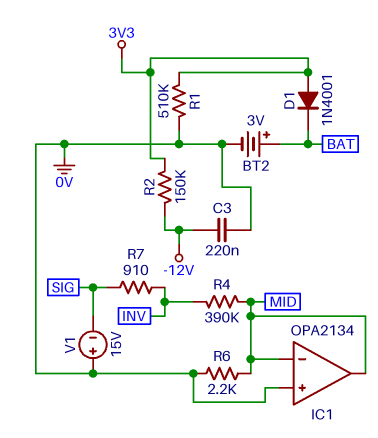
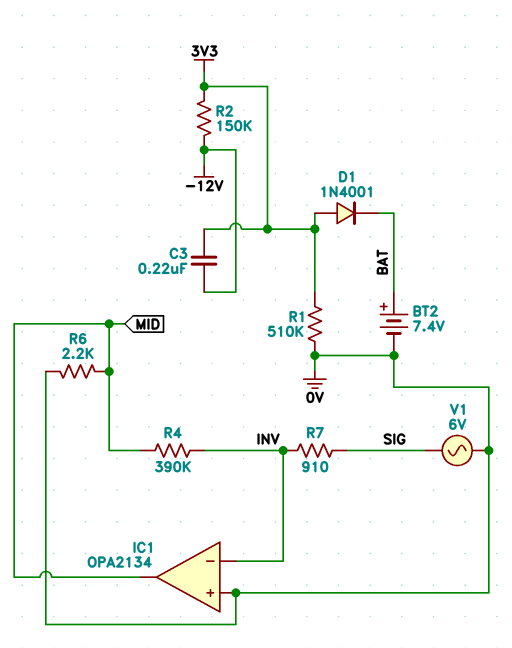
BT2: 3V (plus BAT, minus 0V) -> 7.4V (plus BAT, minus 0V)
C3: 220nF (-12V, 0V) -> 220nF (-12V, 3V3)
IC1 pin in-: MID -> INV
V1: 15V (plus 0V, minus SIG) -> AC 6V (0V, SIG)

